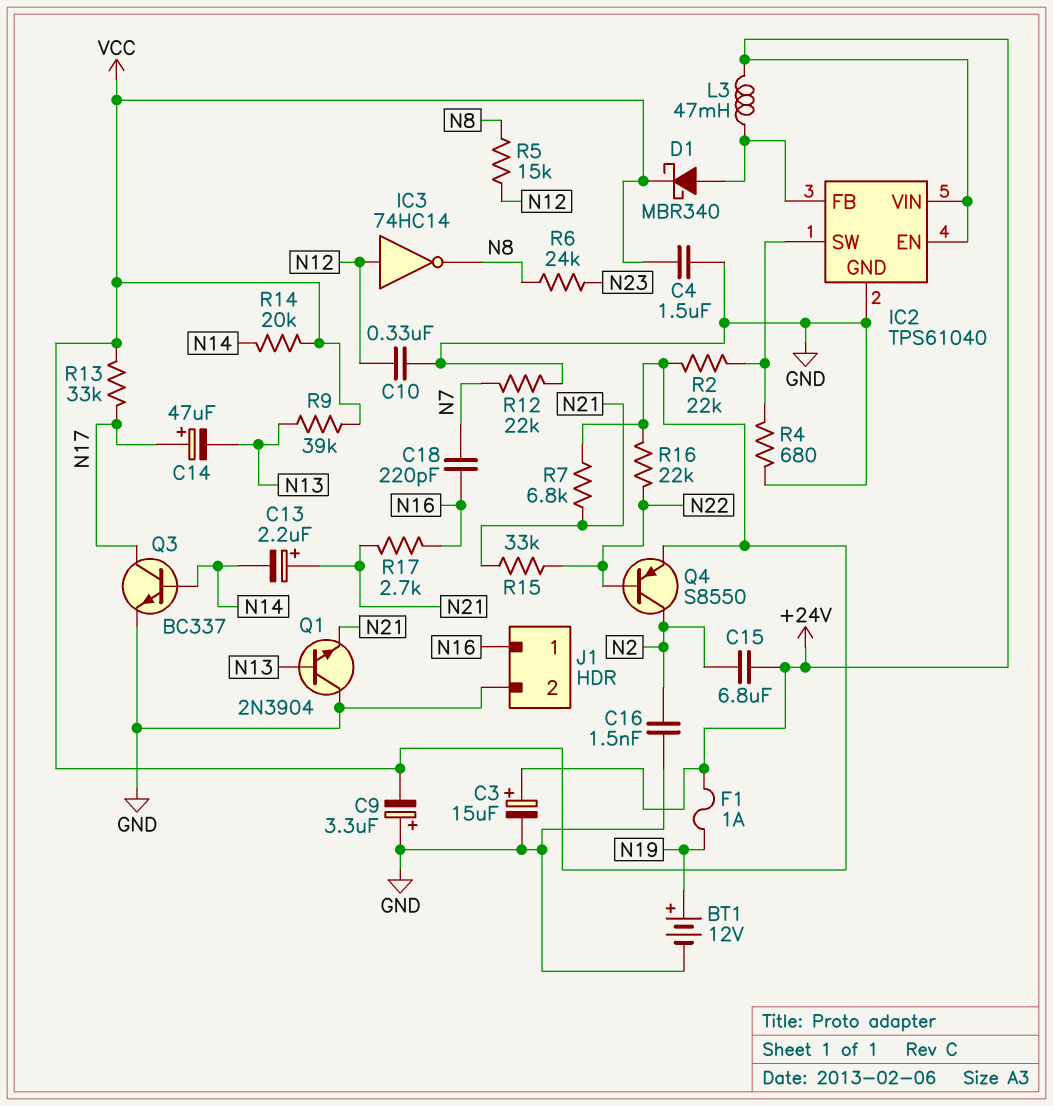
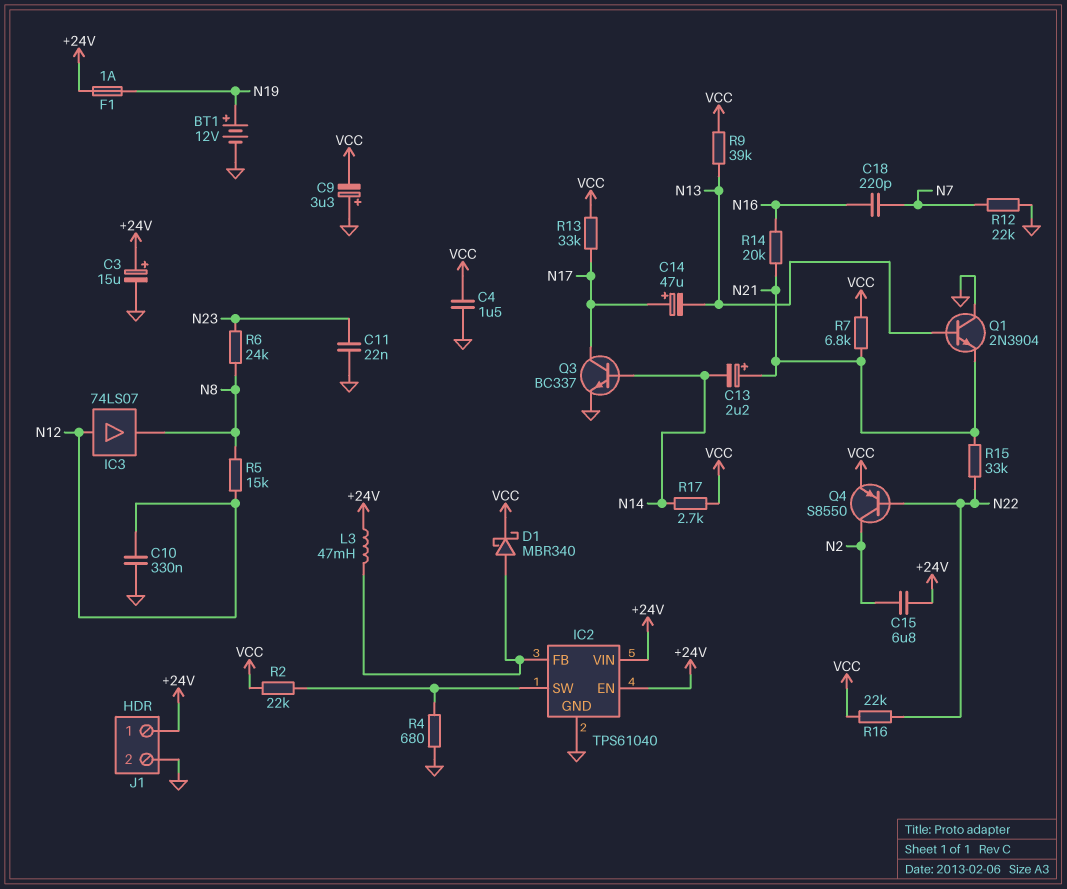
C11: none -> 22nF (GND, N23)
C16: 1.5nF (GND, N2) -> none
IC3: NOT 74HC14 (in N12, out N8) -> buffer 74LS07 (in N12, out N8)
J1 pin 1: N16 -> +24V
R14: 20k (N14, VCC) -> 20k (N16, N21)
R17: 2.7k (N16, N21) -> 2.7k (N14, VCC)

